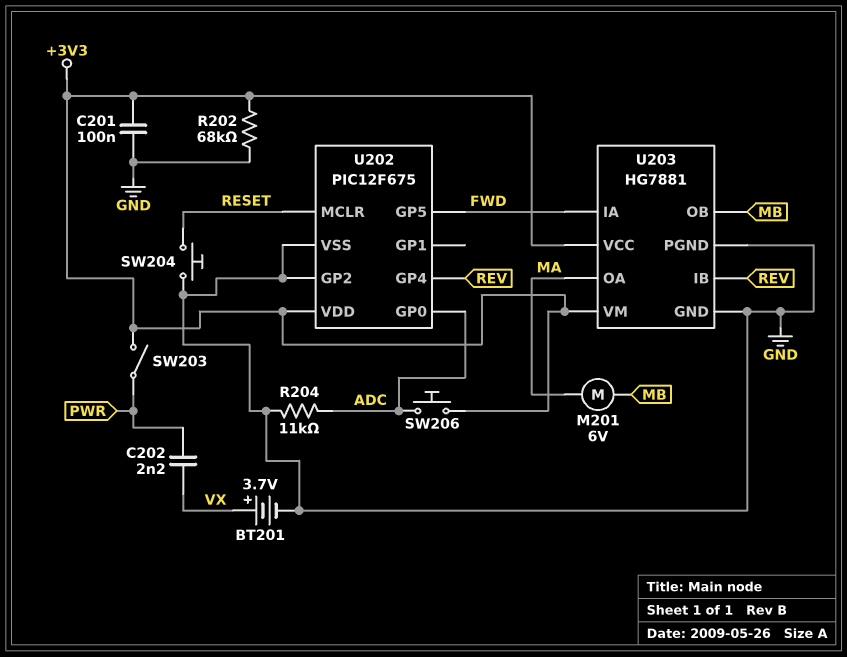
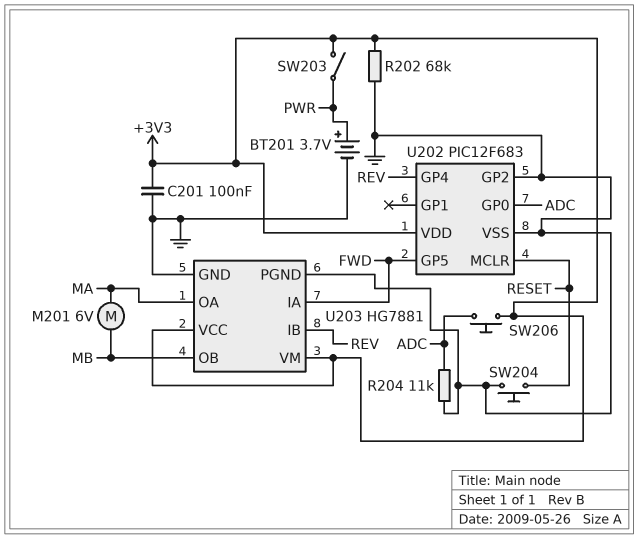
BT201: 3.7V (plus VX, minus GND) -> 3.7V (plus PWR, minus GND)
C202: 2.2nF (PWR, VX) -> none
U202: PIC12F675 -> PIC12F683

